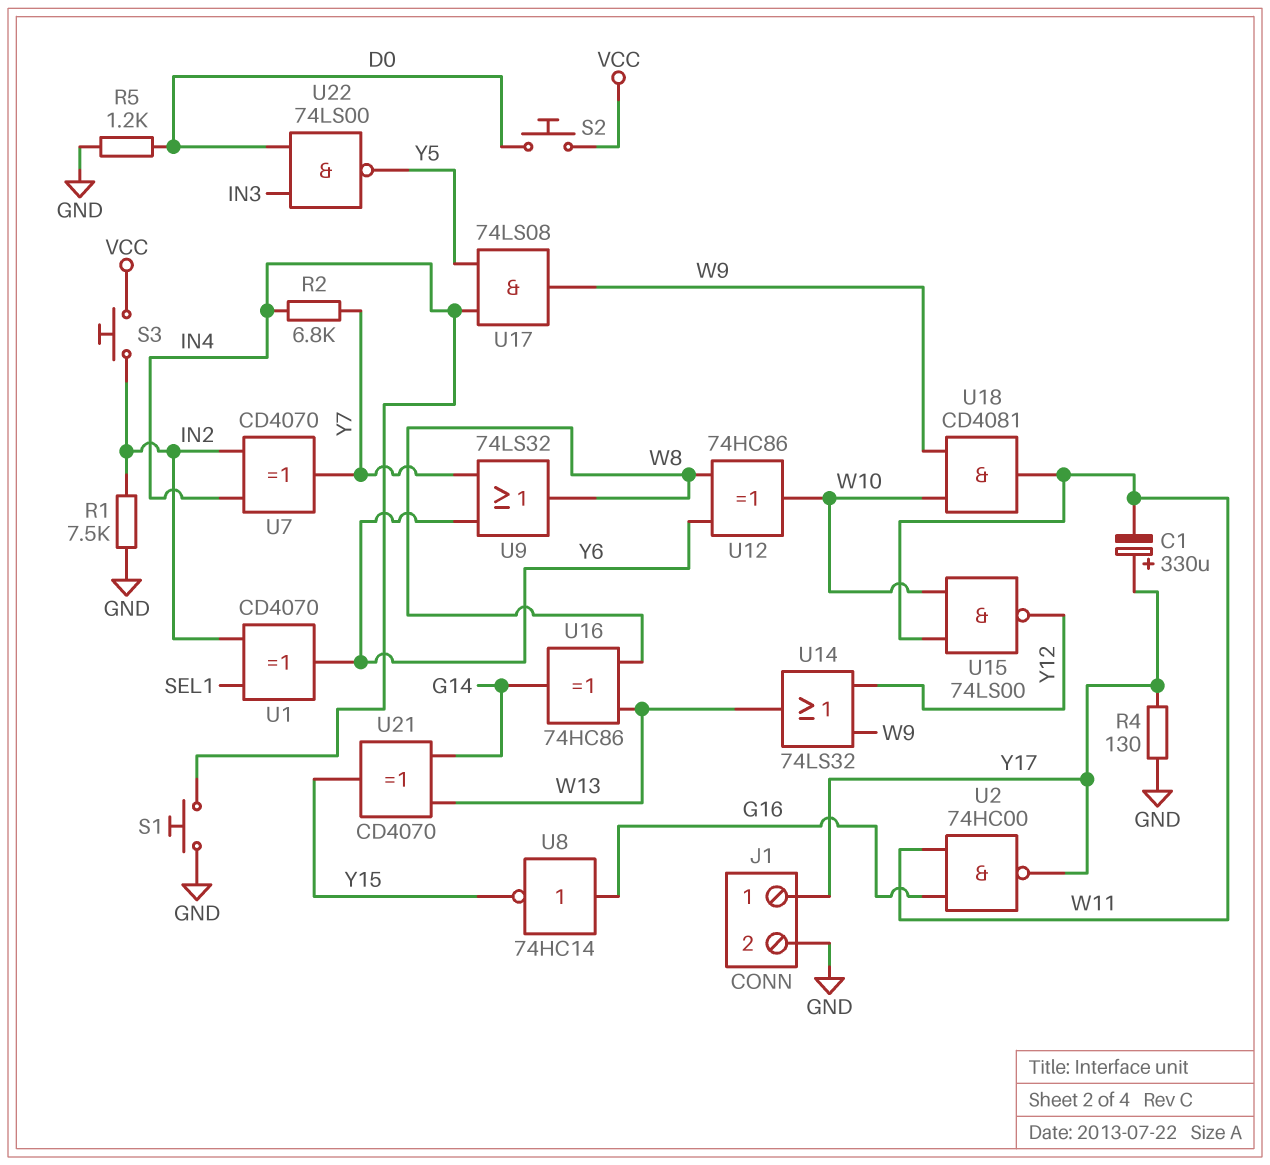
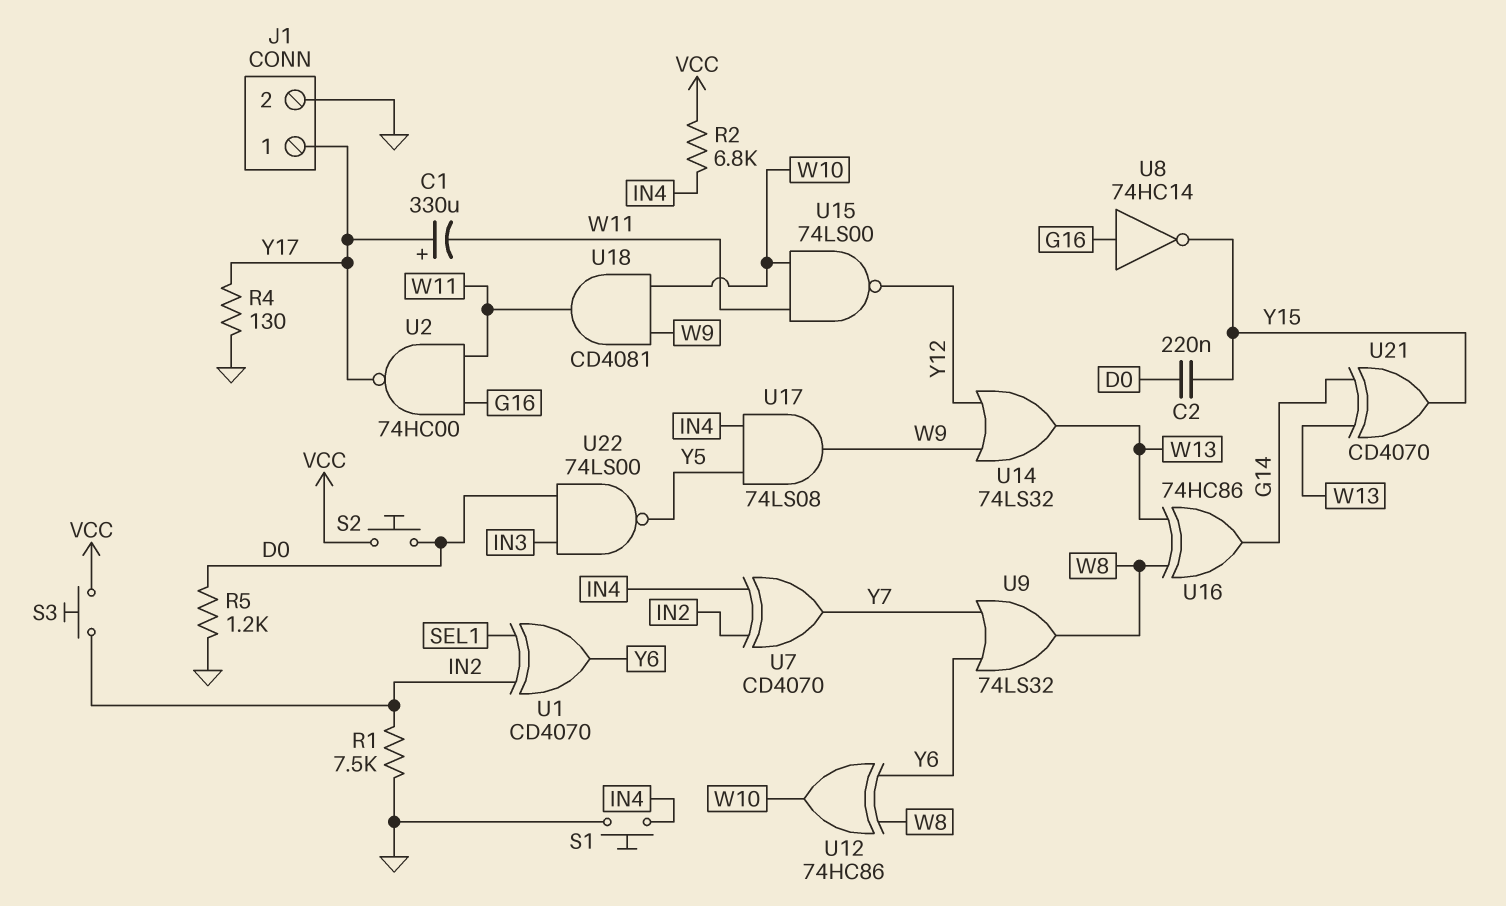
C2: none -> 220nF (D0, Y15)
R2: 6.8k (IN4, Y7) -> 6.8k (IN4, VCC)

